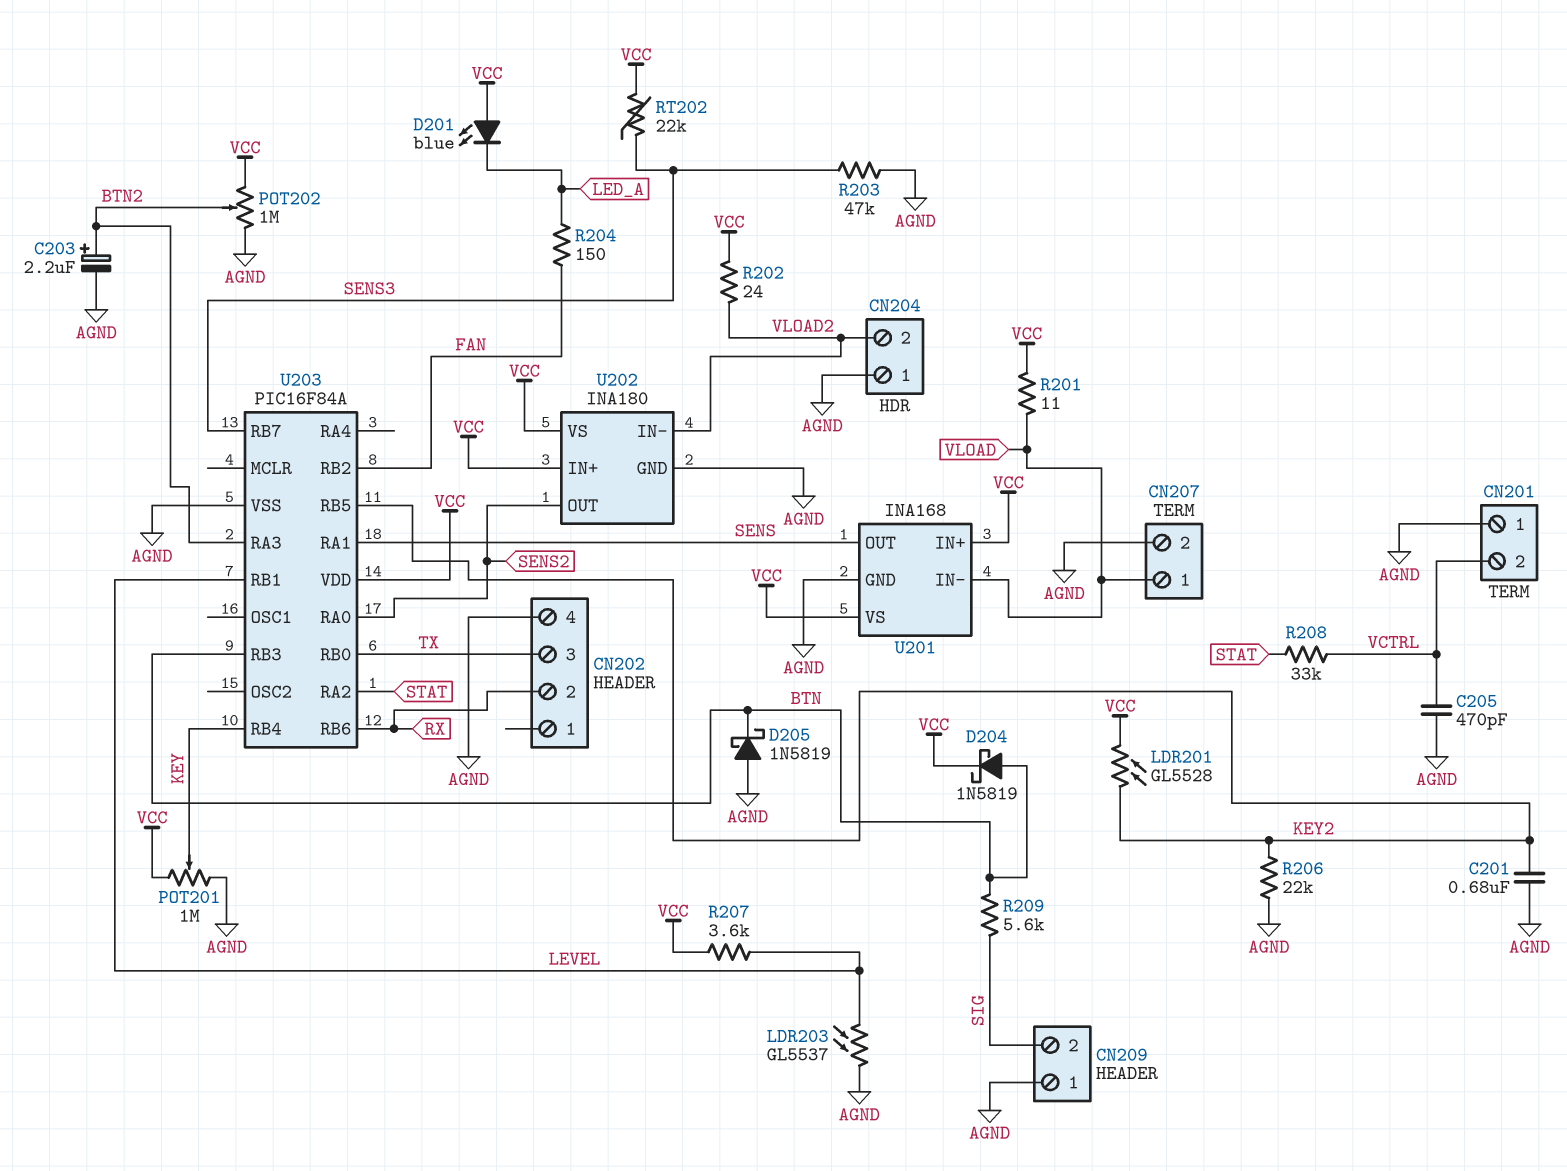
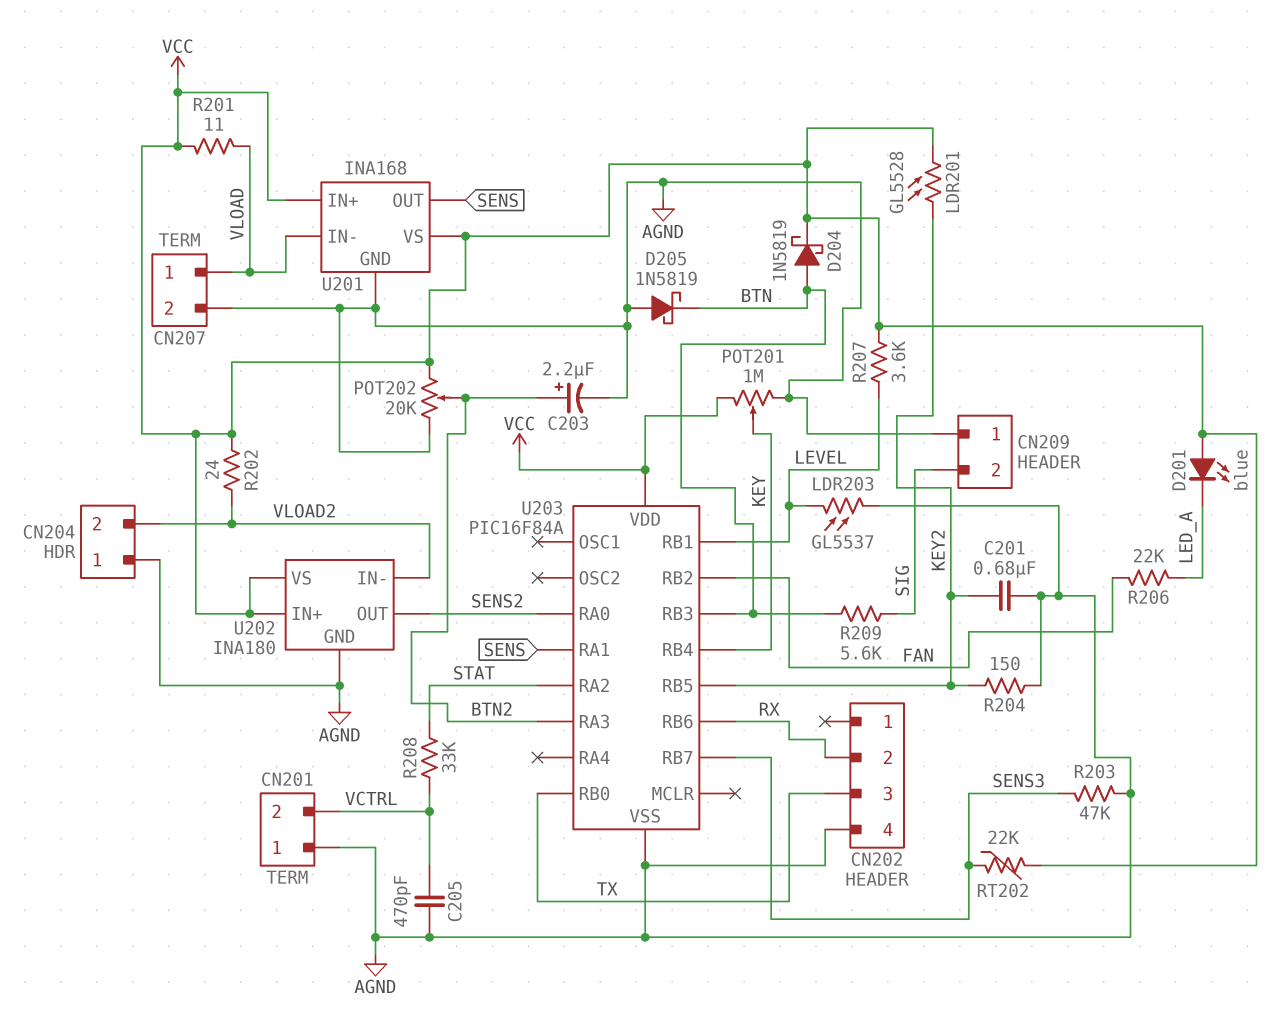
POT202: 1M (AGND, VCC, wiper BTN2) -> 20k (AGND, VCC, wiper BTN2)
R204: 150 (FAN, LED_A) -> 150 (AGND, KEY2)
R206: 22k (AGND, KEY2) -> 22k (FAN, LED_A)

